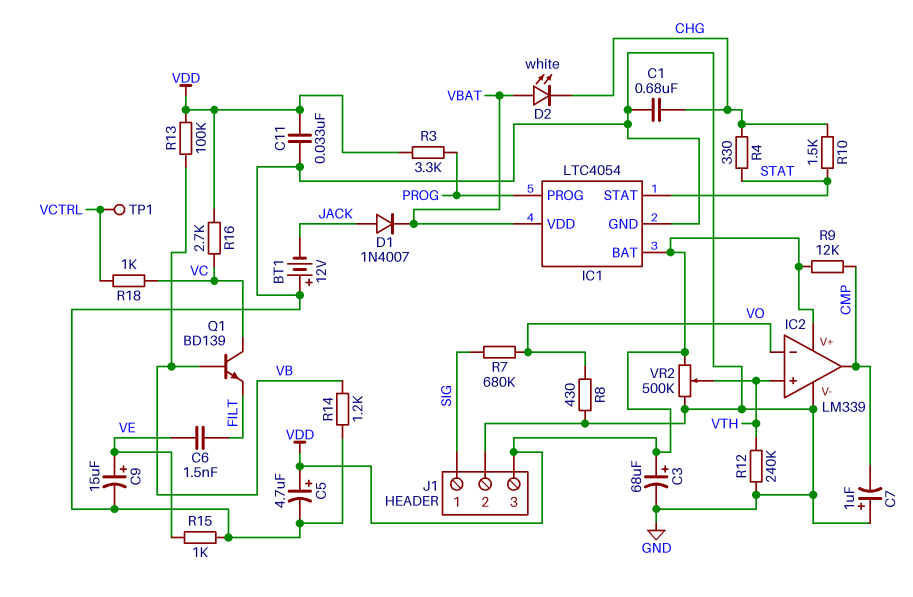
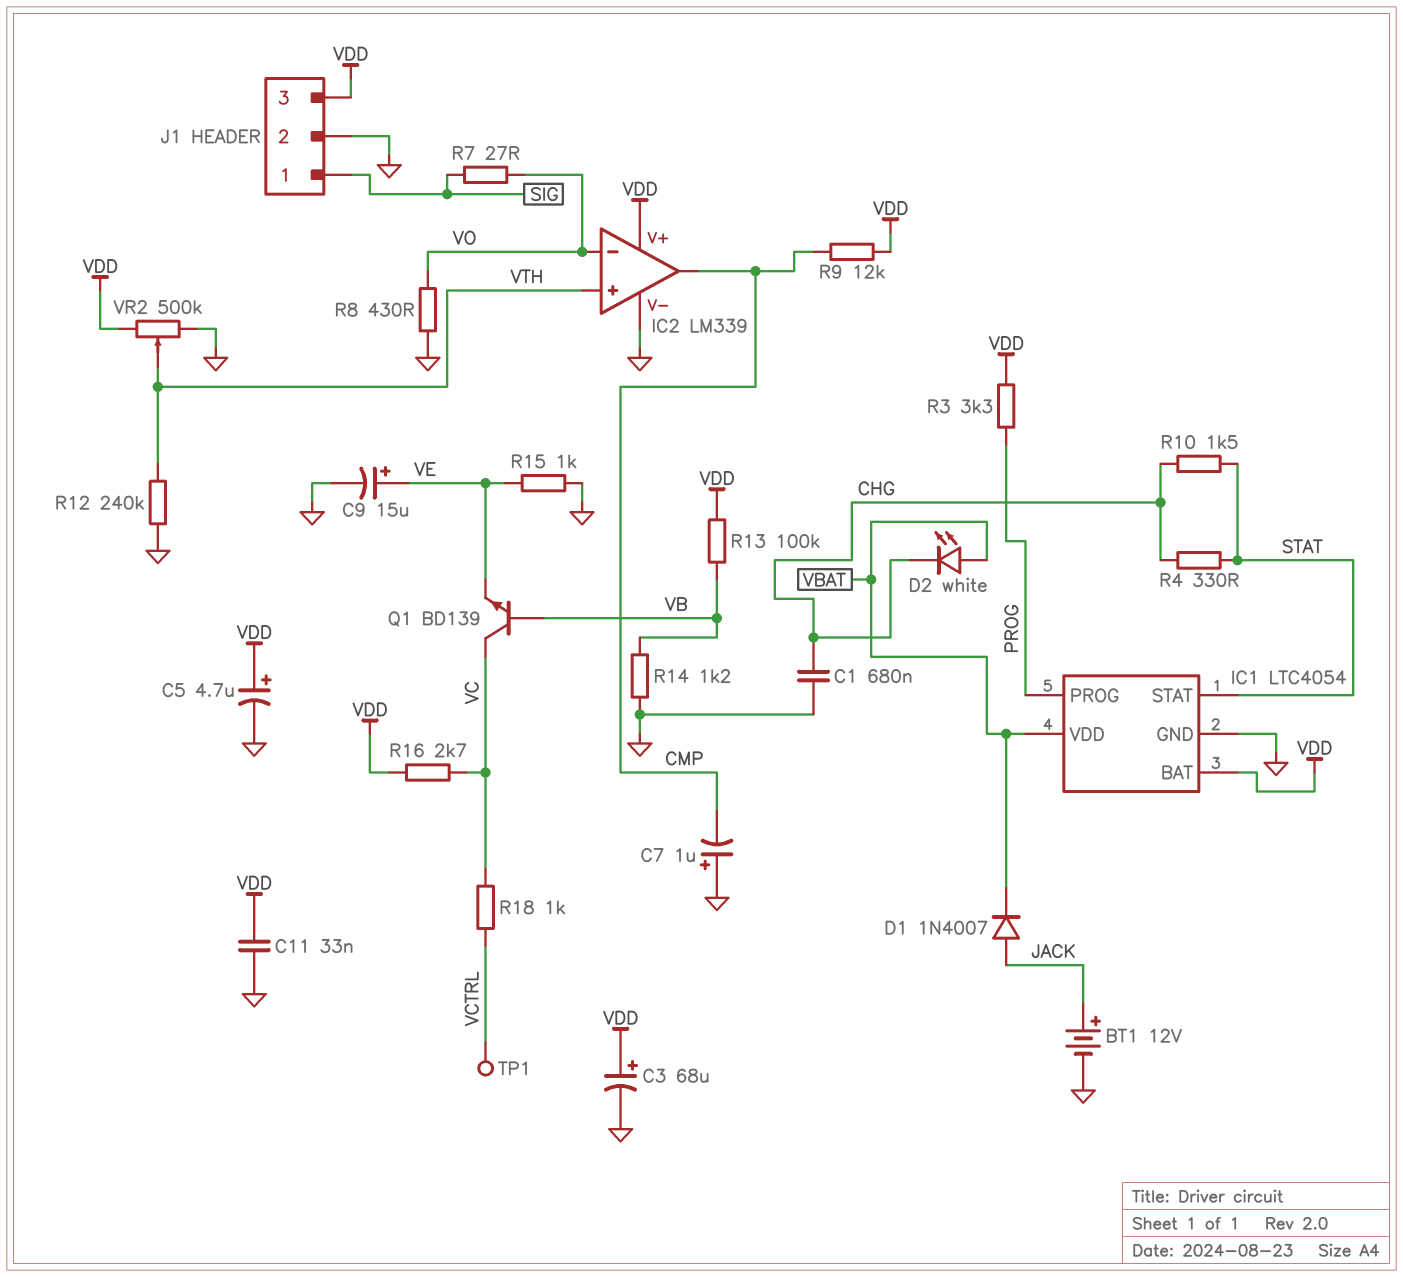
BT1: 12V (plus GND, minus JACK) -> 12V (plus JACK, minus GND)
C6: 1.5nF (FILT, VE) -> none
Q1: NPN BD139 (B VB, C VC, E FILT) -> NPN BD139 (B VB, C VC, E VE)
R7: 680k (SIG, VO) -> 27 (SIG, VO)

